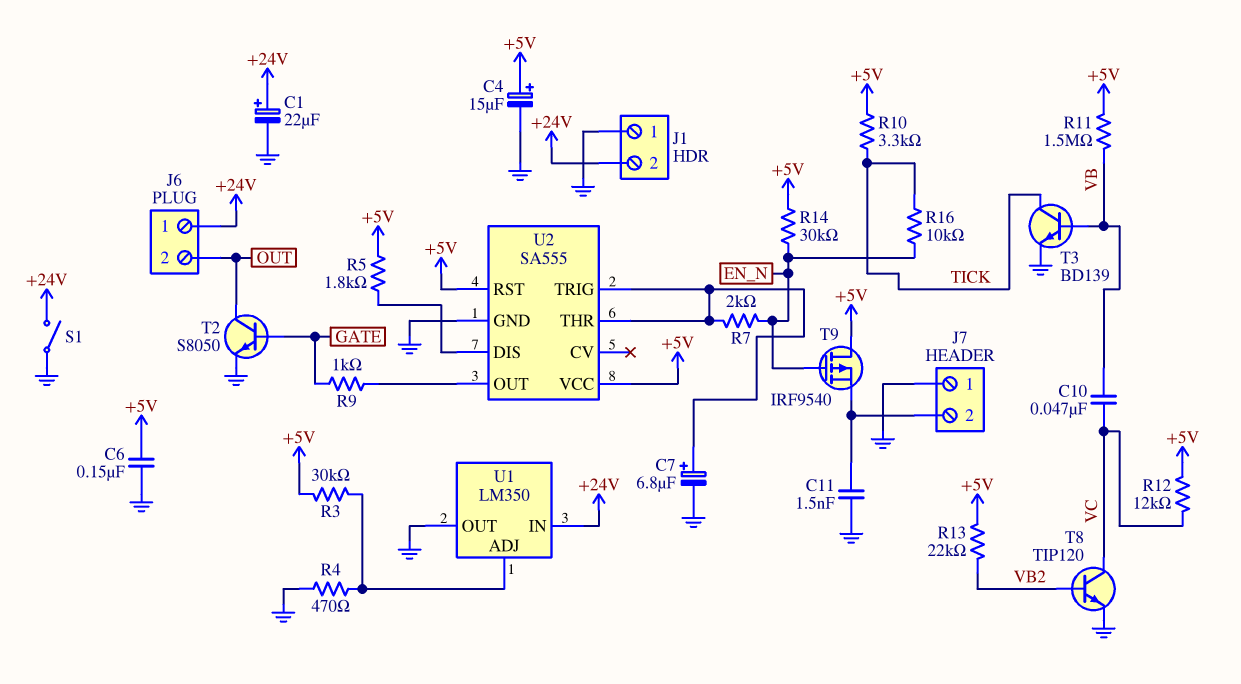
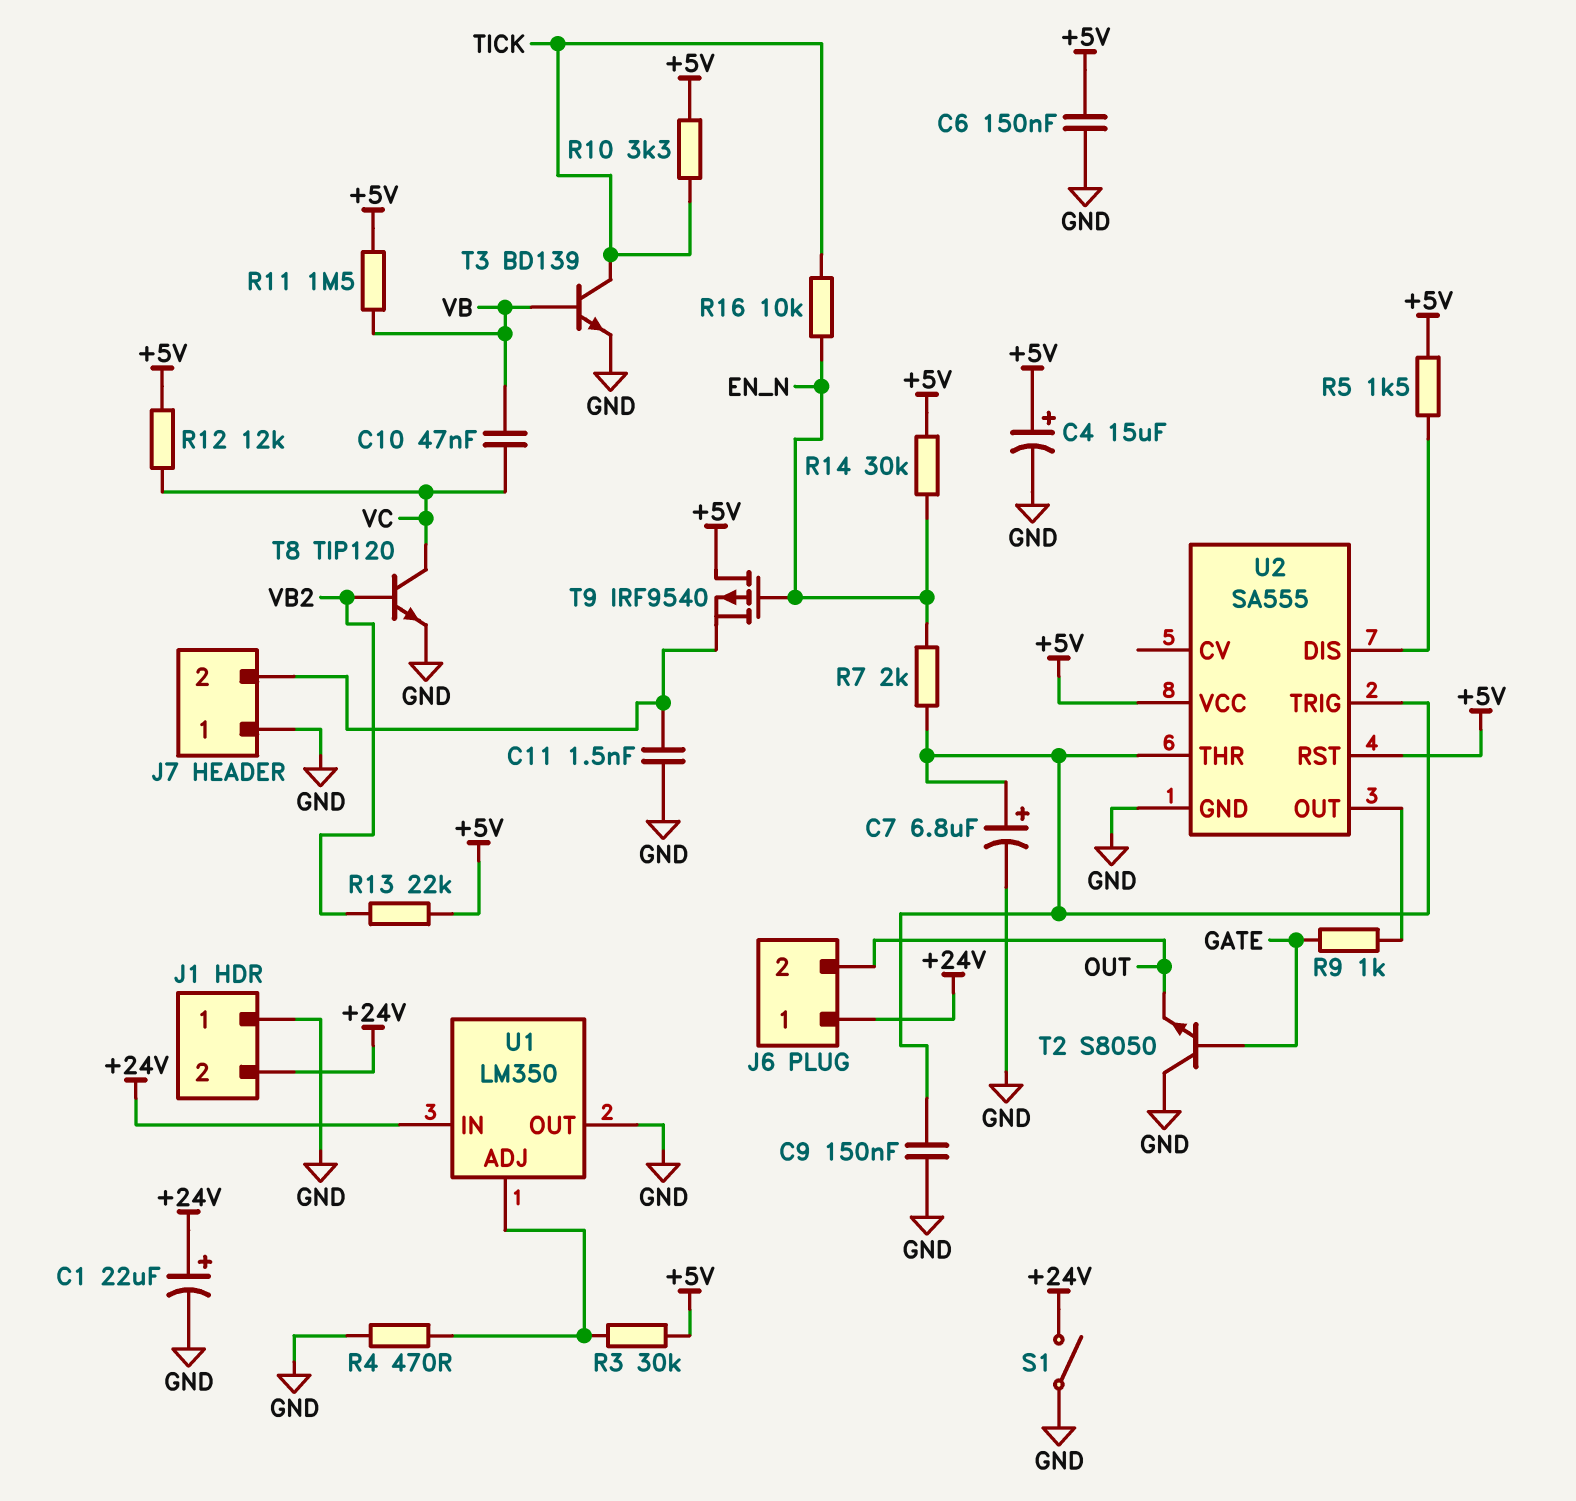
C9: none -> 150nF (GND, U2/THR)
R5: 1.8k (+5V, U2/DIS) -> 1.5k (+5V, U2/DIS)
T2: NPN S8050 (B GATE, C OUT, E GND) -> NPN S8050 (B GATE, C GND, E OUT)

